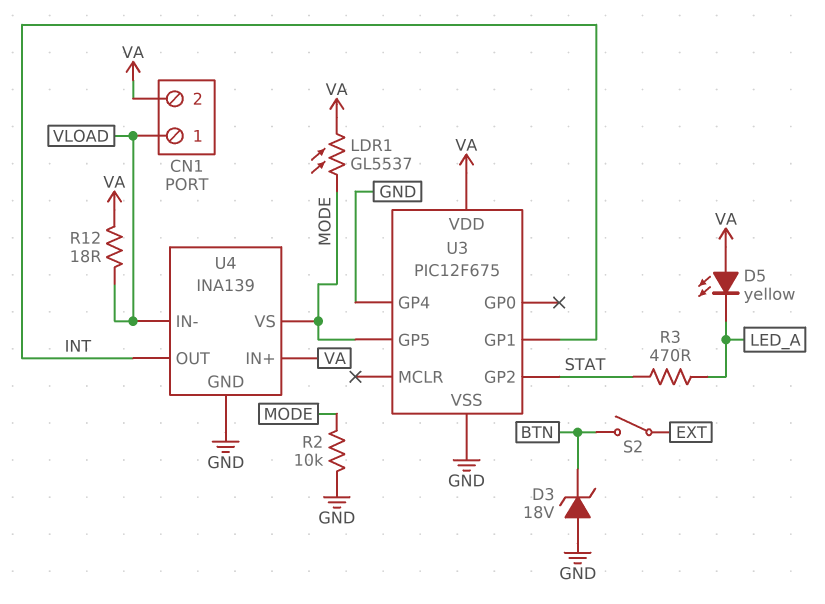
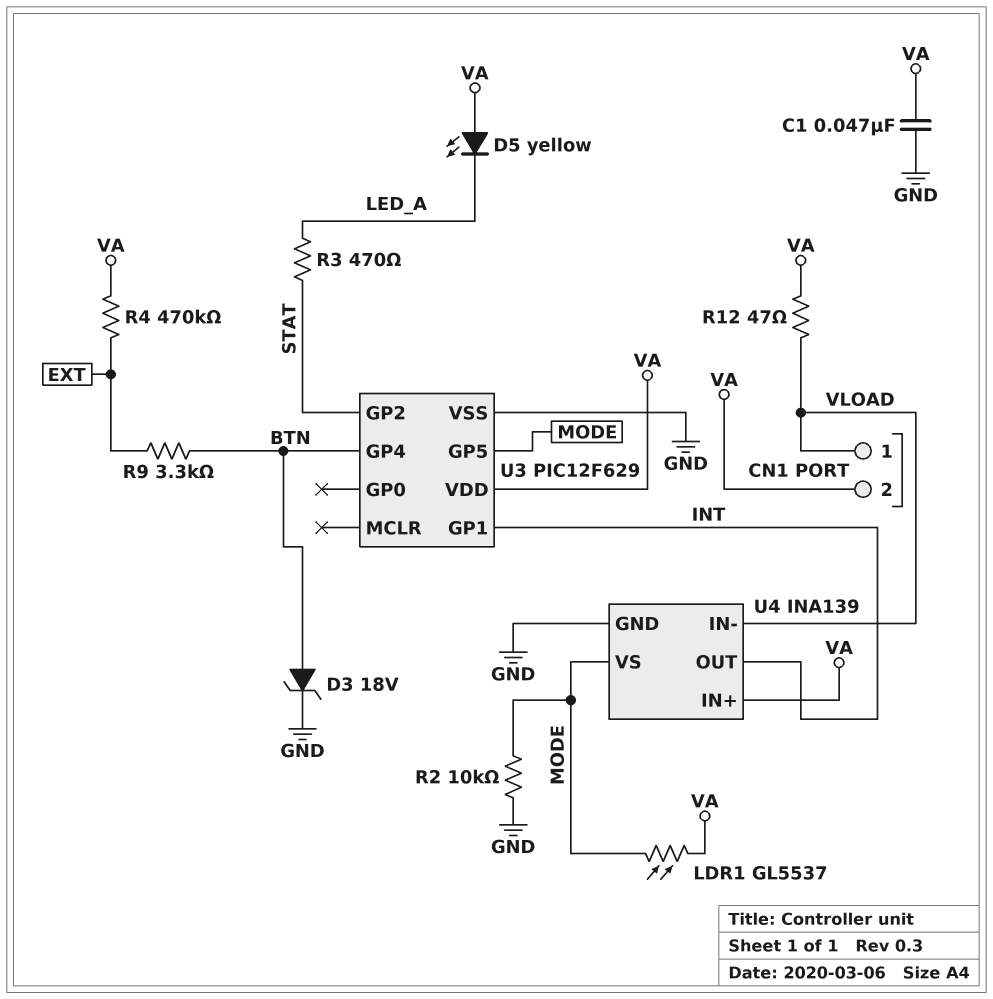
C1: none -> 47nF (GND, VA)
D3: zener 18V (A GND, K BTN) -> zener 18V (A BTN, K GND)
R4: none -> 470k (EXT, VA)
R9: none -> 3.3k (BTN, EXT)
R12: 18 (VA, VLOAD) -> 47 (VA, VLOAD)
S2: switch (BTN, EXT) -> none
U3: PIC12F675 -> PIC12F629
U3 pin GP4: GND -> BTN

